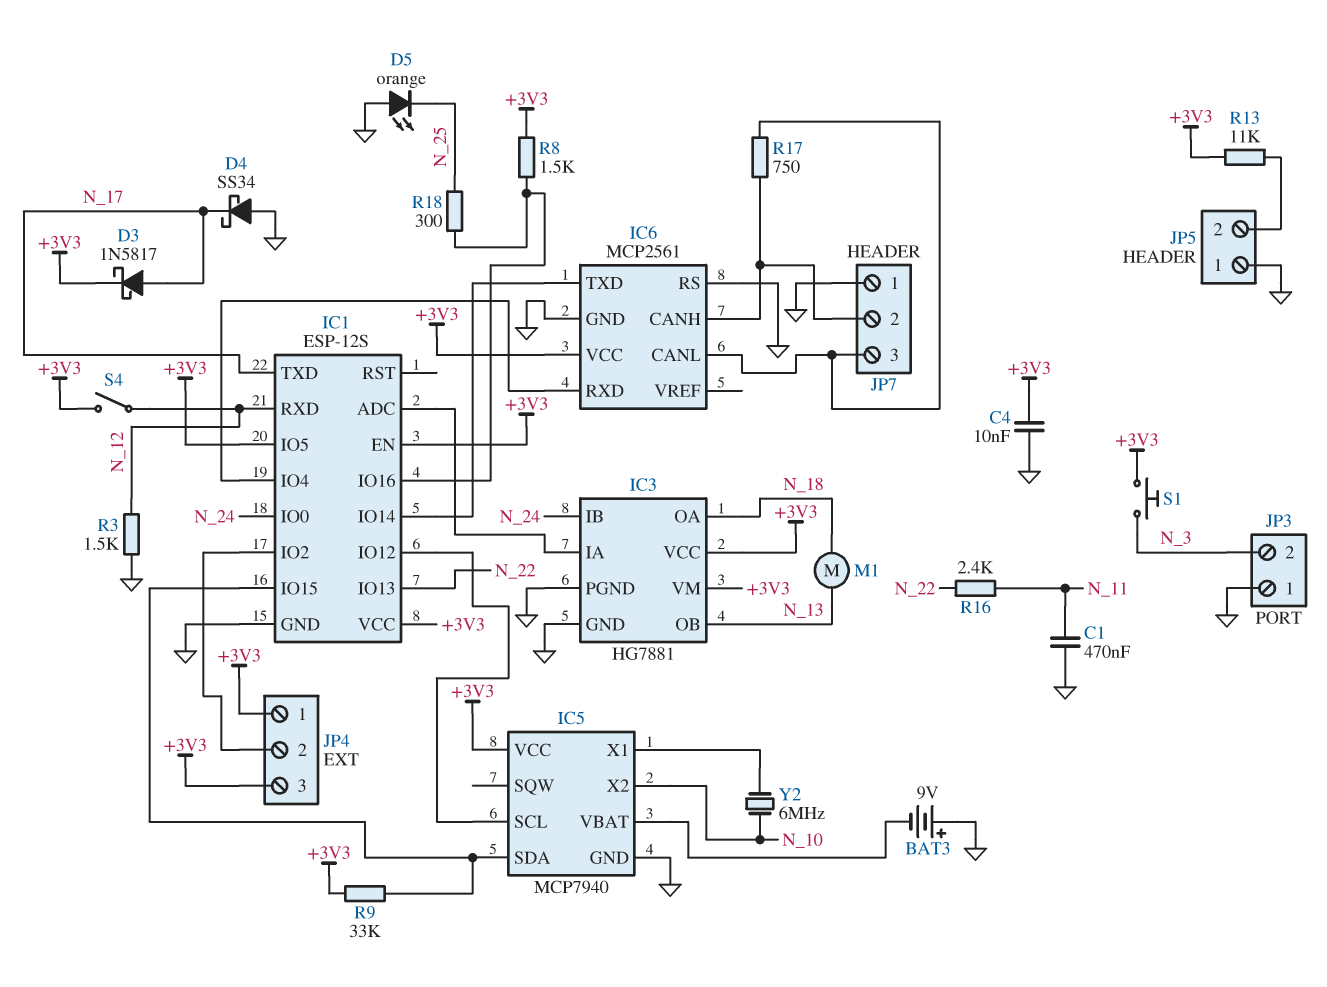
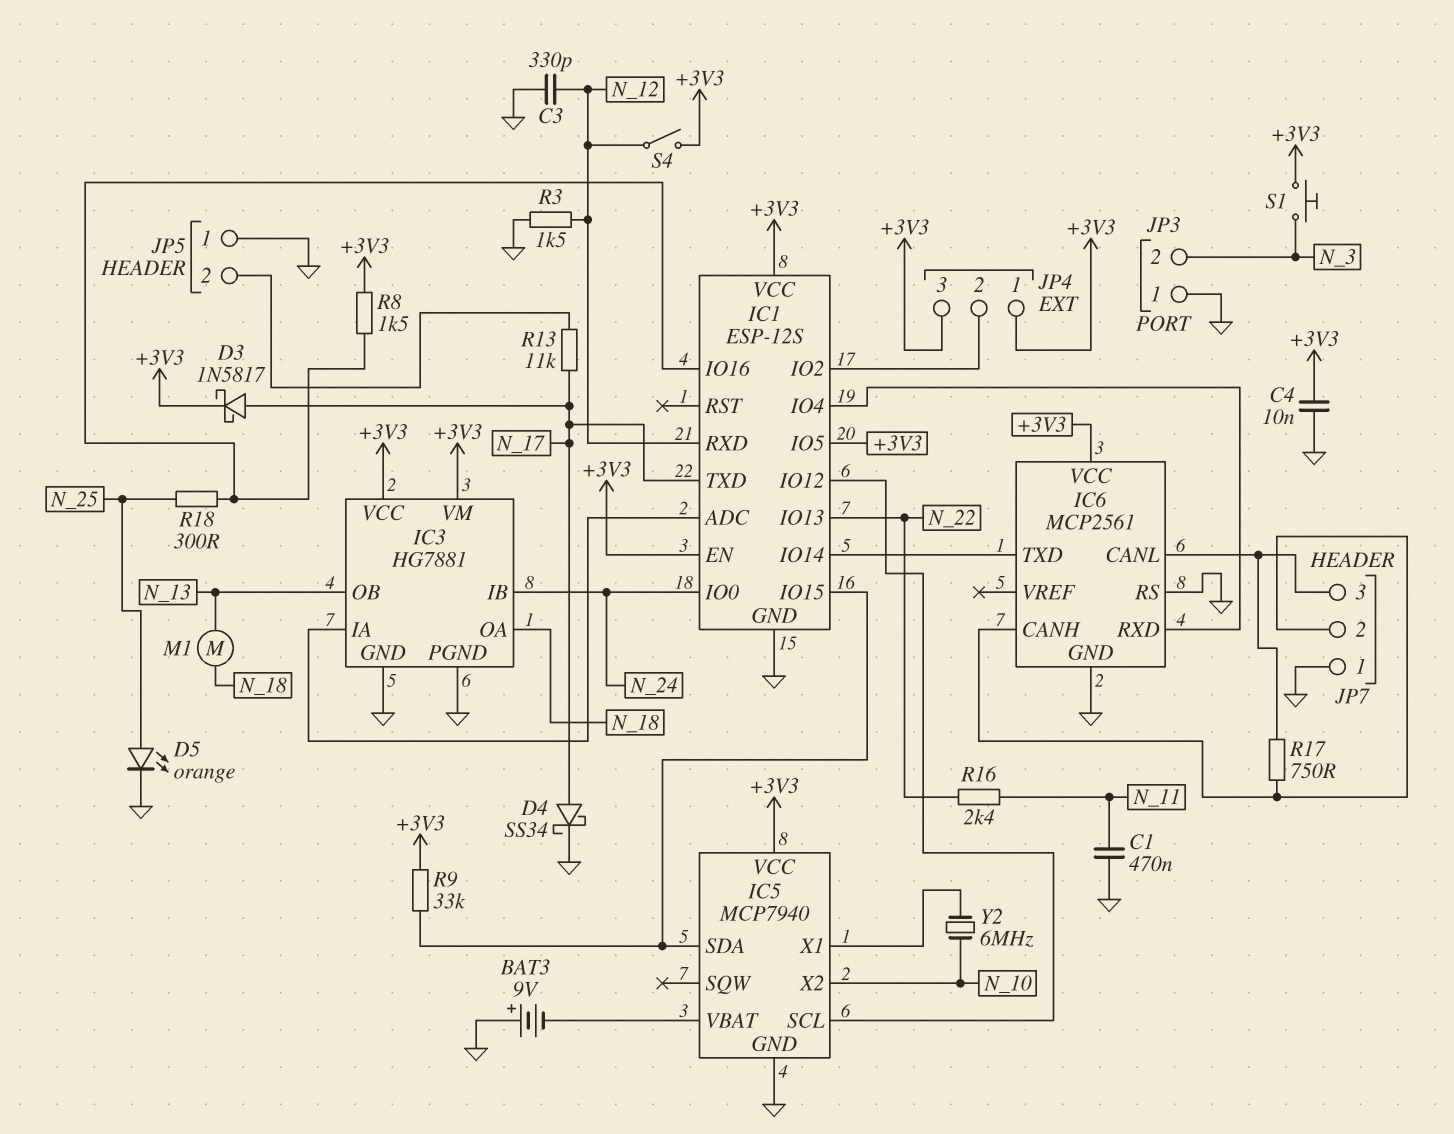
C3: none -> 330pF (GND, N_12)
D4: schottky SS34 (A GND, K N_17) -> schottky SS34 (A N_17, K GND)
D5: LED orange (A GND, K N_25) -> LED orange (A N_25, K GND)
R13: 11k (+3V3, JP5/2) -> 11k (JP5/2, N_17)

